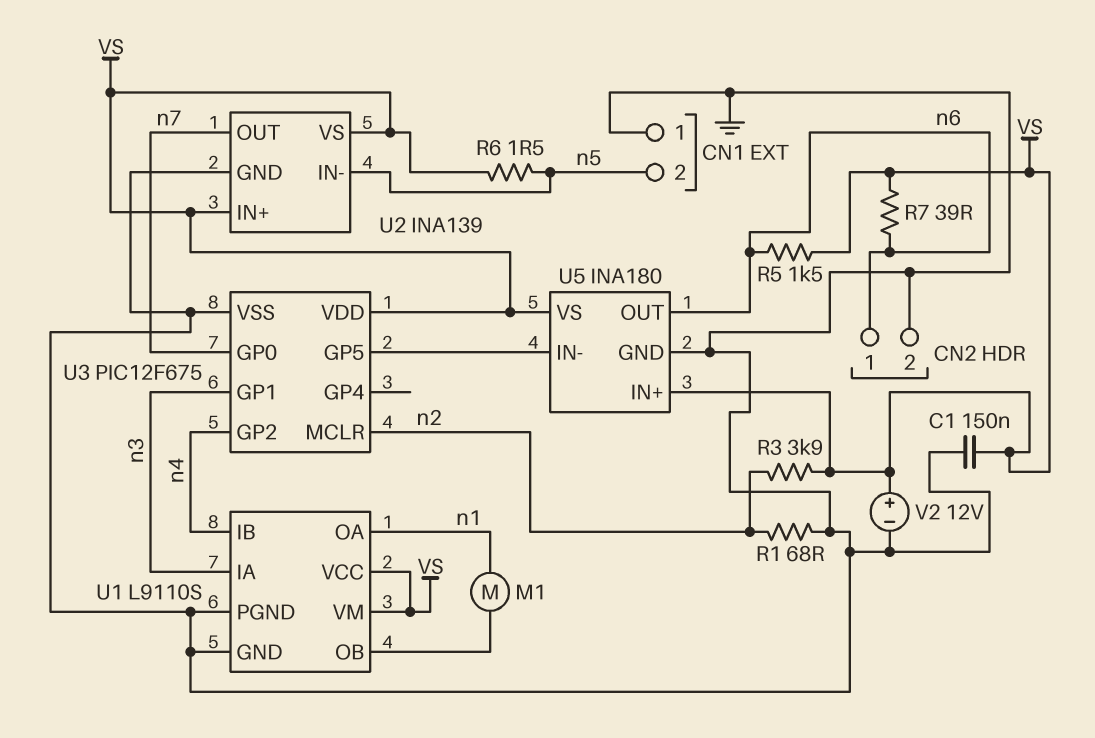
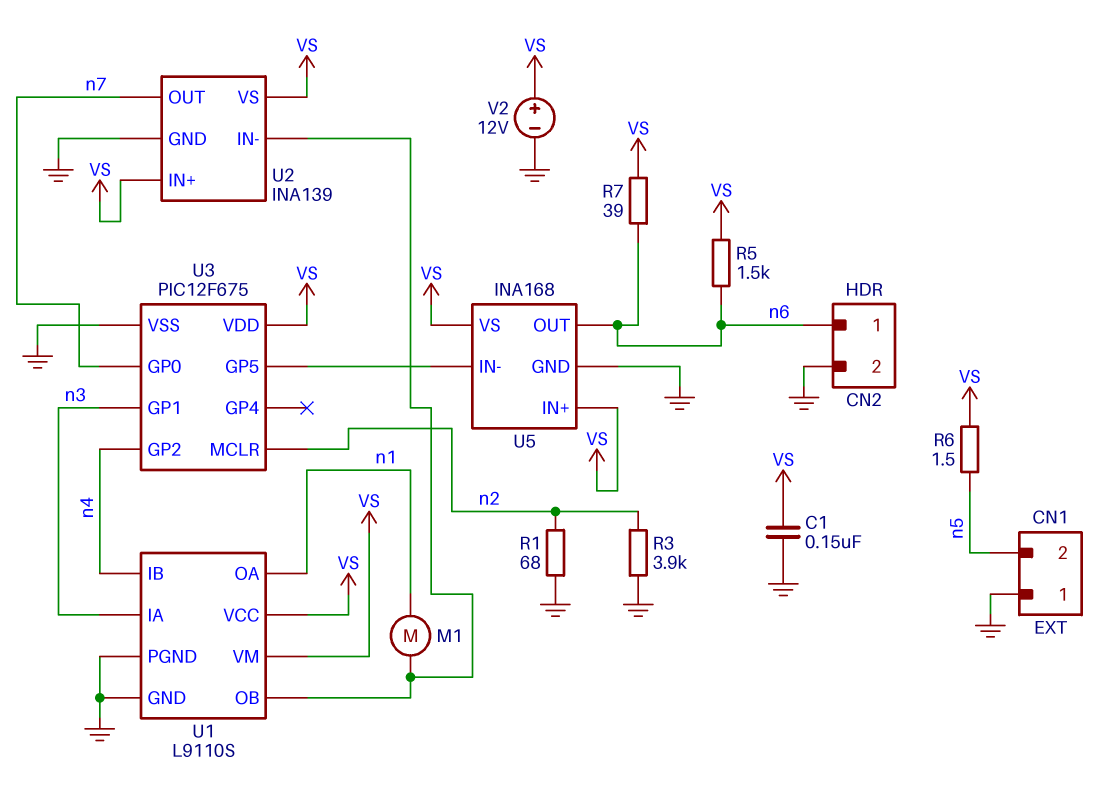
R3: 3.9k (VS, n2) -> 3.9k (GND, n2)
U2 pin IN-: n5 -> U1/OB
U5: INA180 -> INA168

